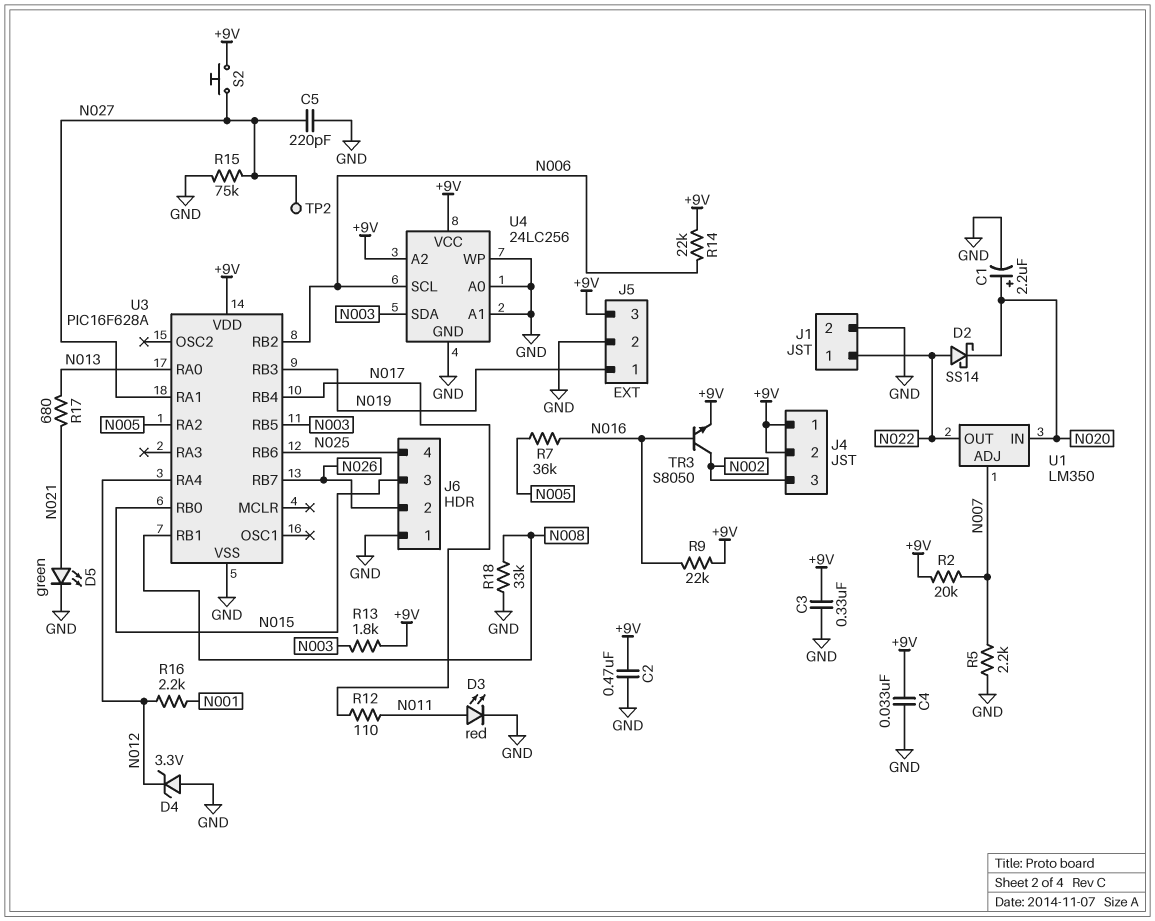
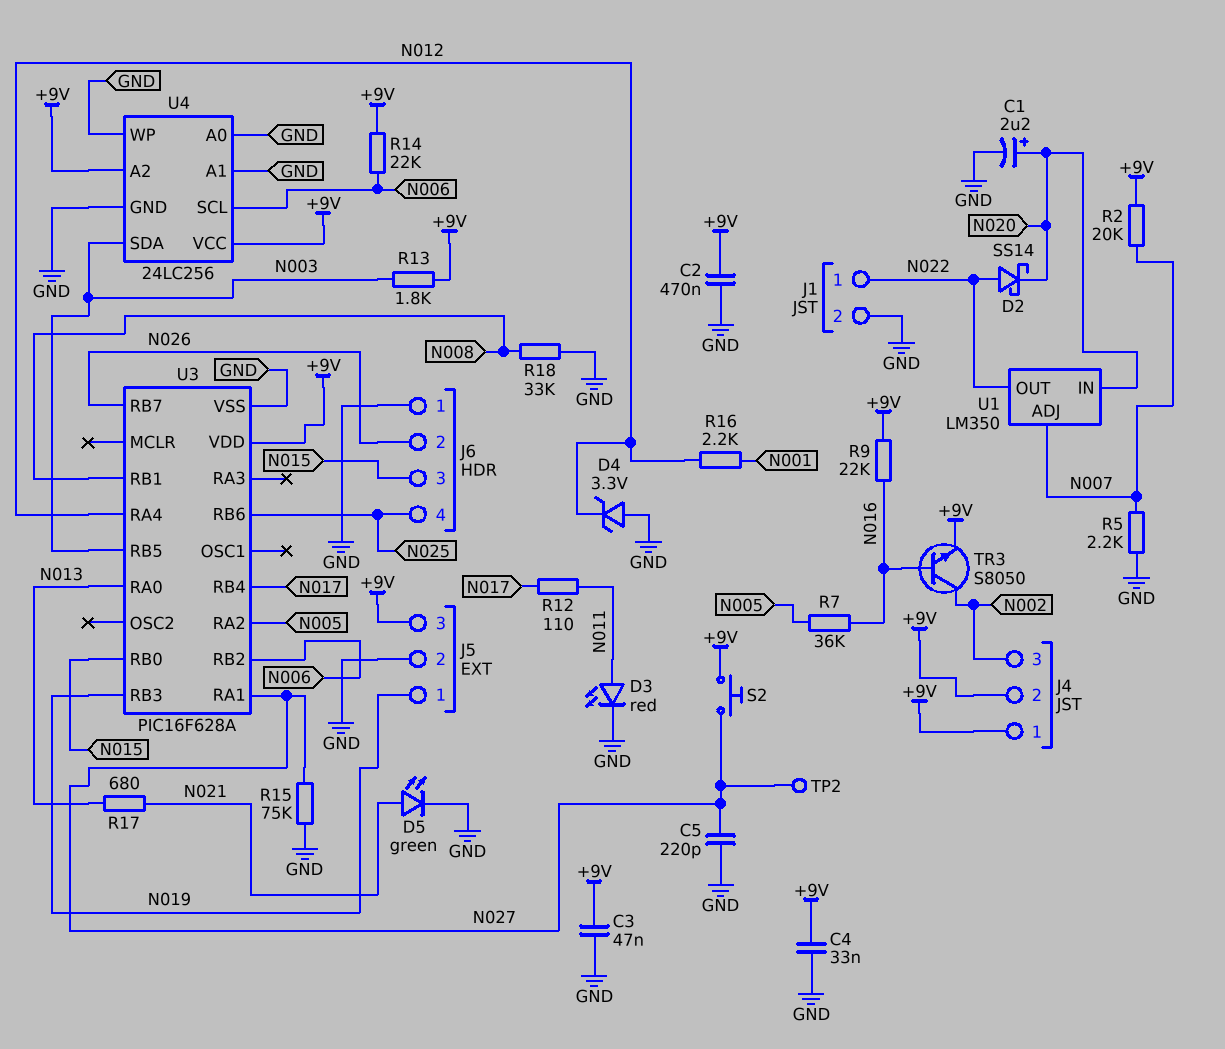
C3: 330nF (+9V, GND) -> 47nF (+9V, GND)

